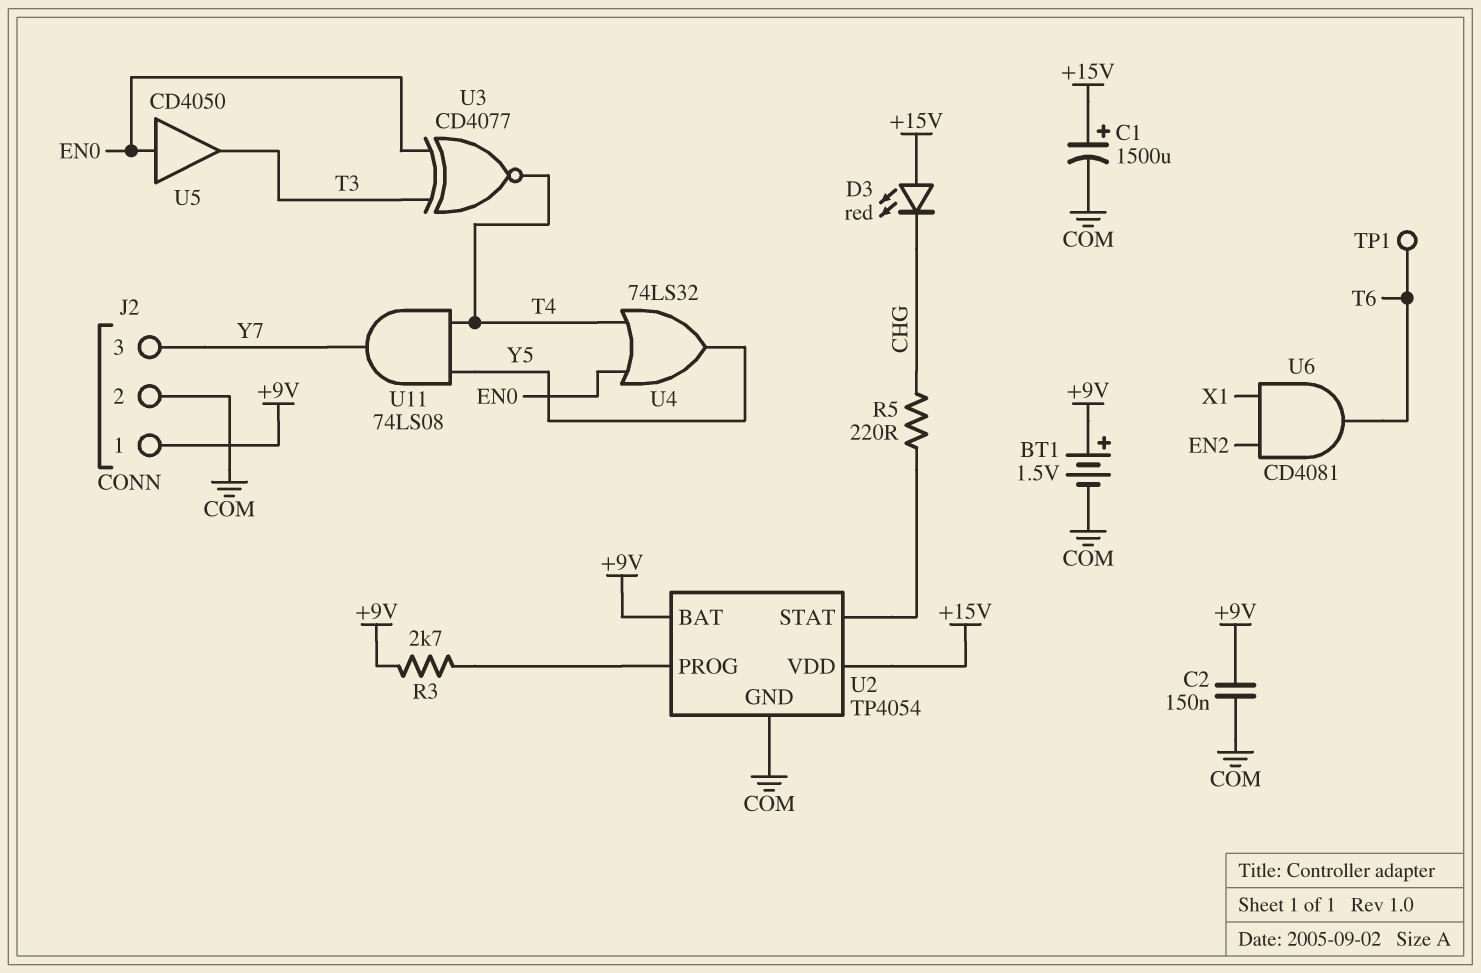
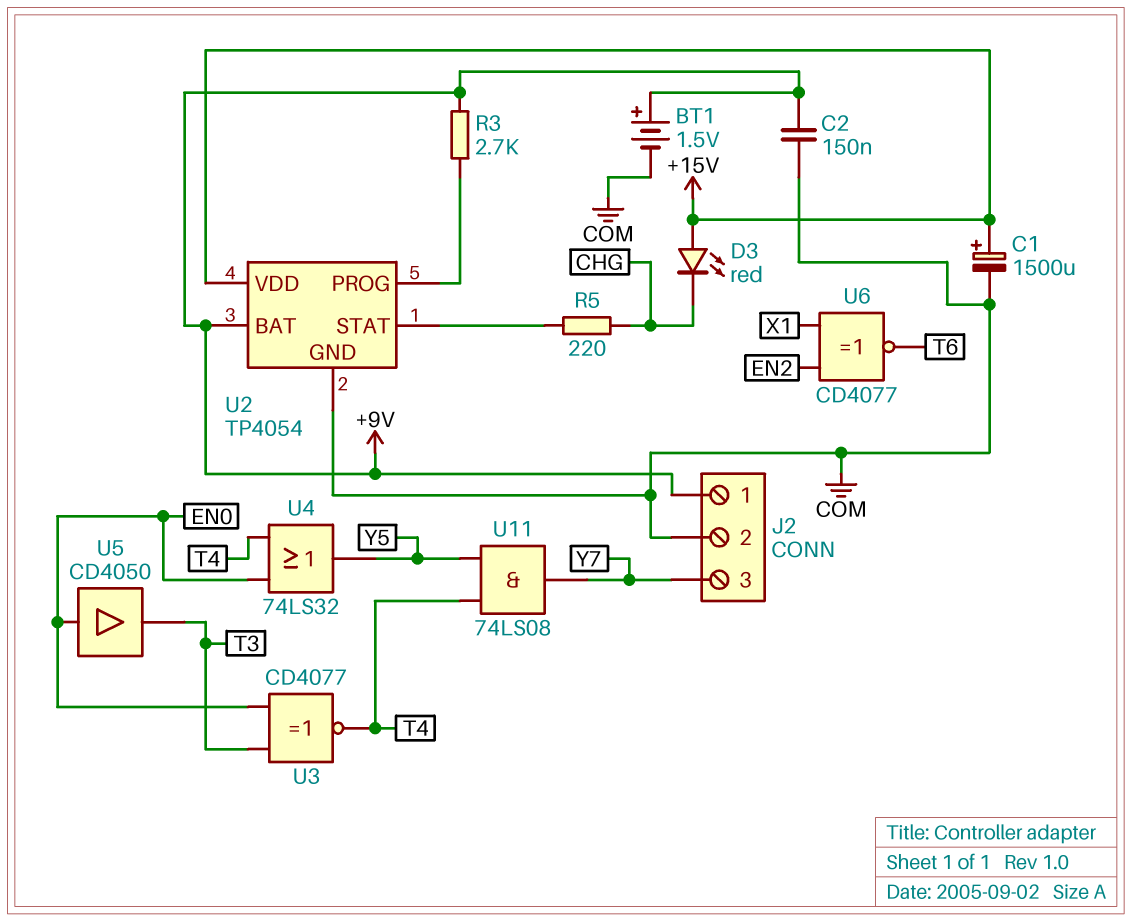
TP1: test point (T6) -> none
U6: AND CD4081 (in EN2, in X1, out T6) -> XNOR CD4077 (in EN2, in X1, out T6)

